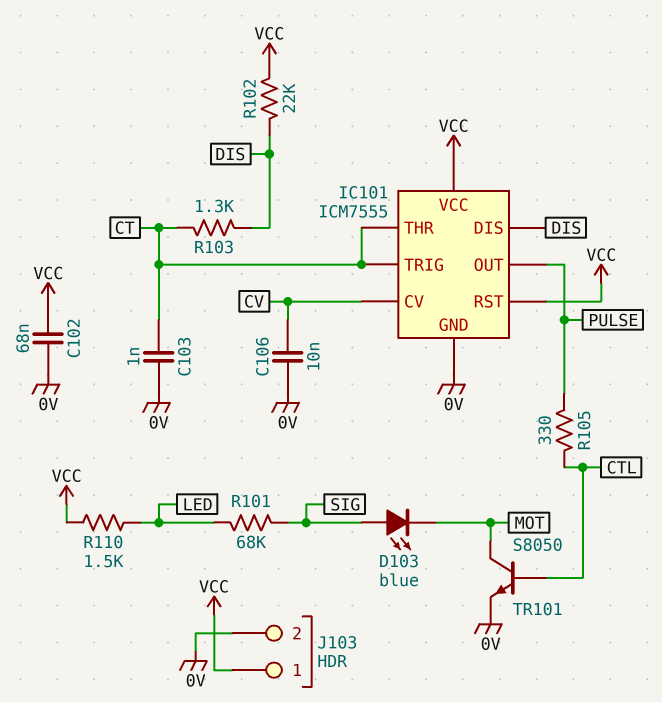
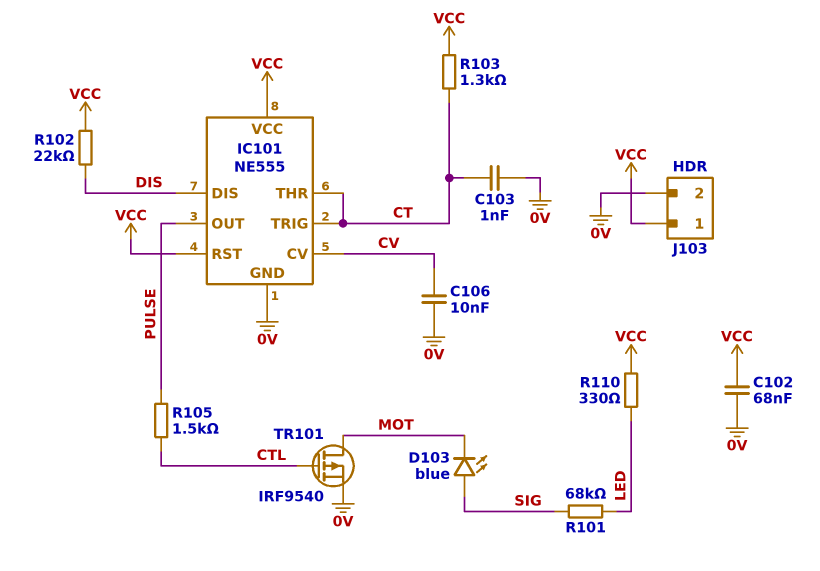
IC101: ICM7555 -> NE555
R103: 1.3k (CT, DIS) -> 1.3k (CT, VCC)
R105: 330 (CTL, PULSE) -> 1.5k (CTL, PULSE)
R110: 1.5k (LED, VCC) -> 330 (LED, VCC)
TR101: NPN S8050 (B CTL, C MOT, E 0V) -> PMOS IRF9540 (G CTL, D MOT, S 0V)

